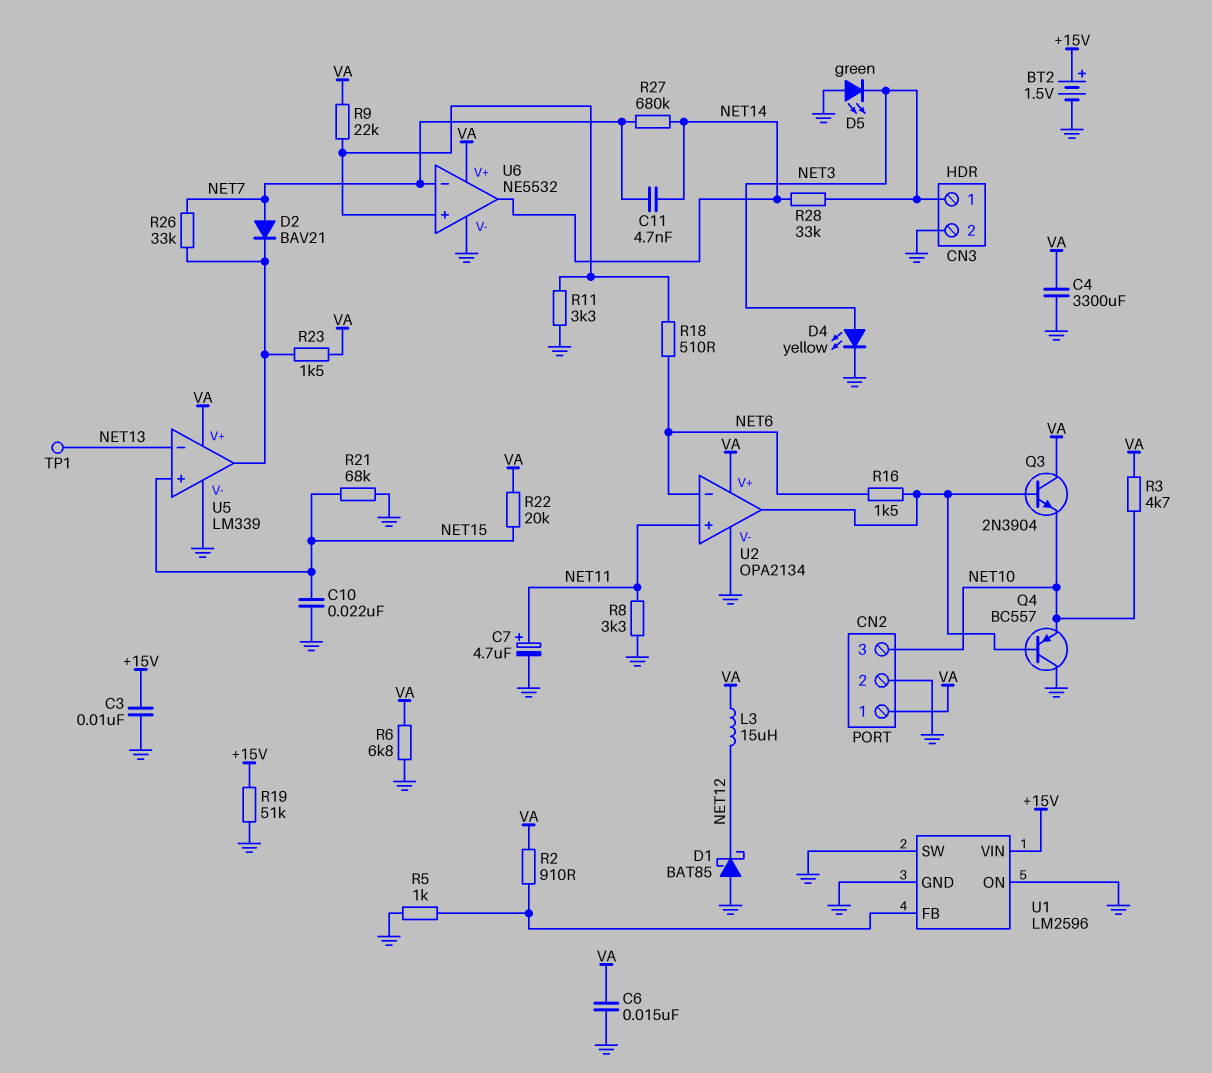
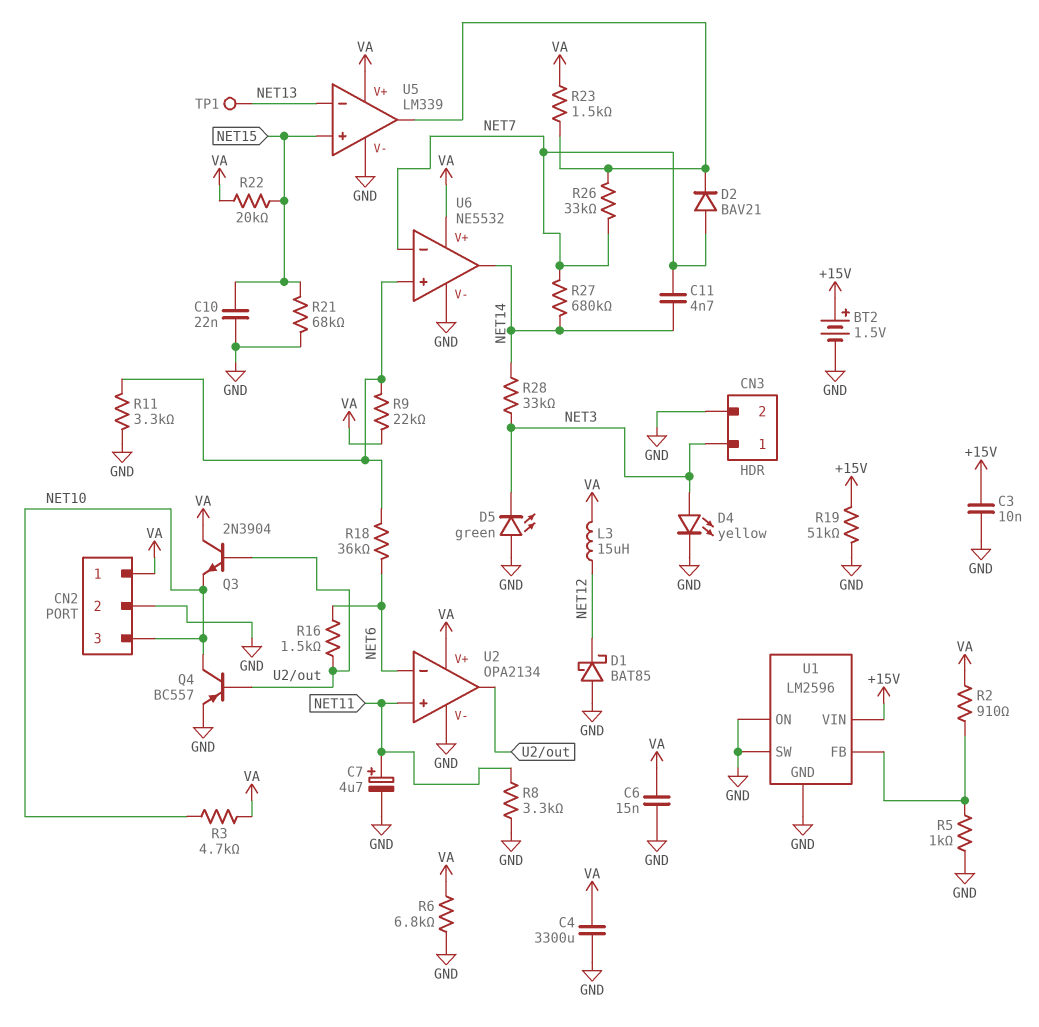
Q4: PNP BC557 (B U2/out, C GND, E NET10) -> PNP BC557 (B U2/out, C NET10, E GND)
R18: 510 (NET6, U6/in+) -> 36k (NET6, U6/in+)

